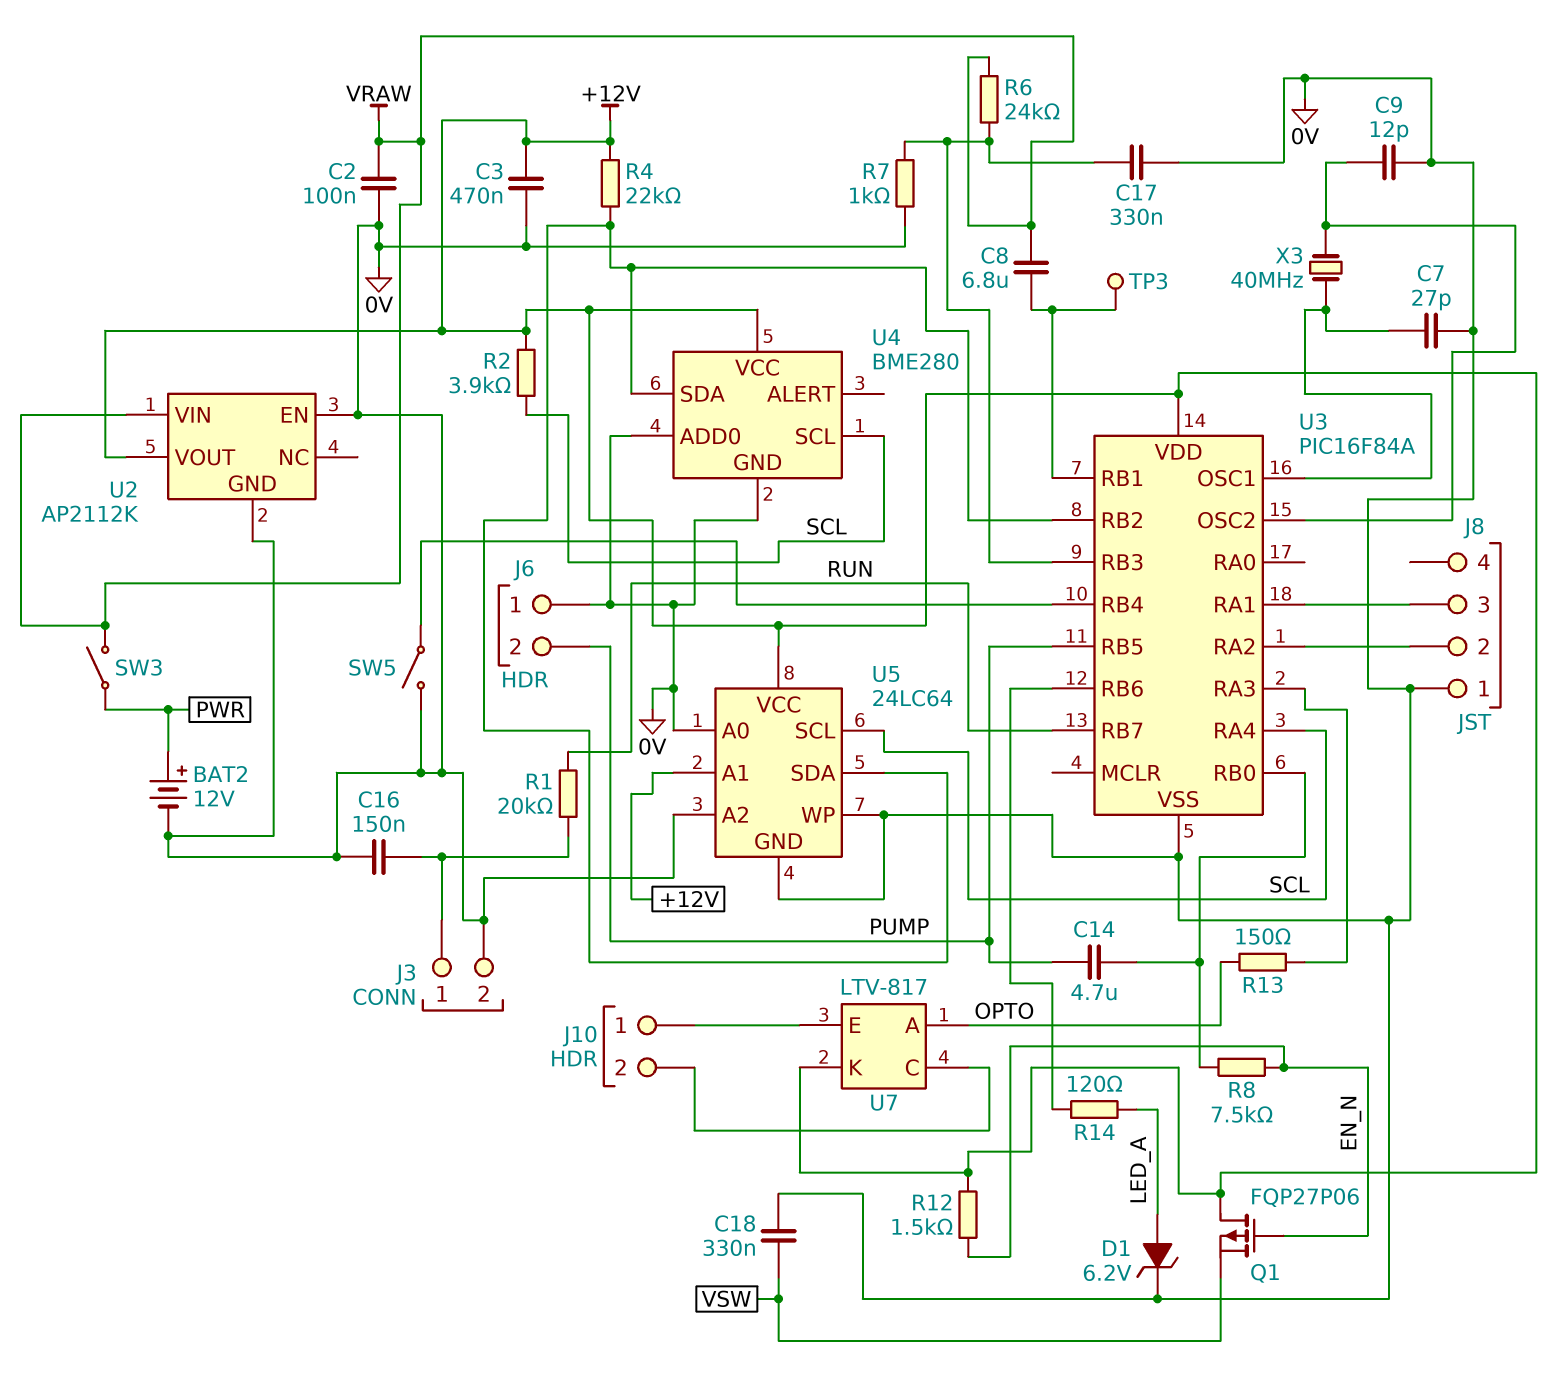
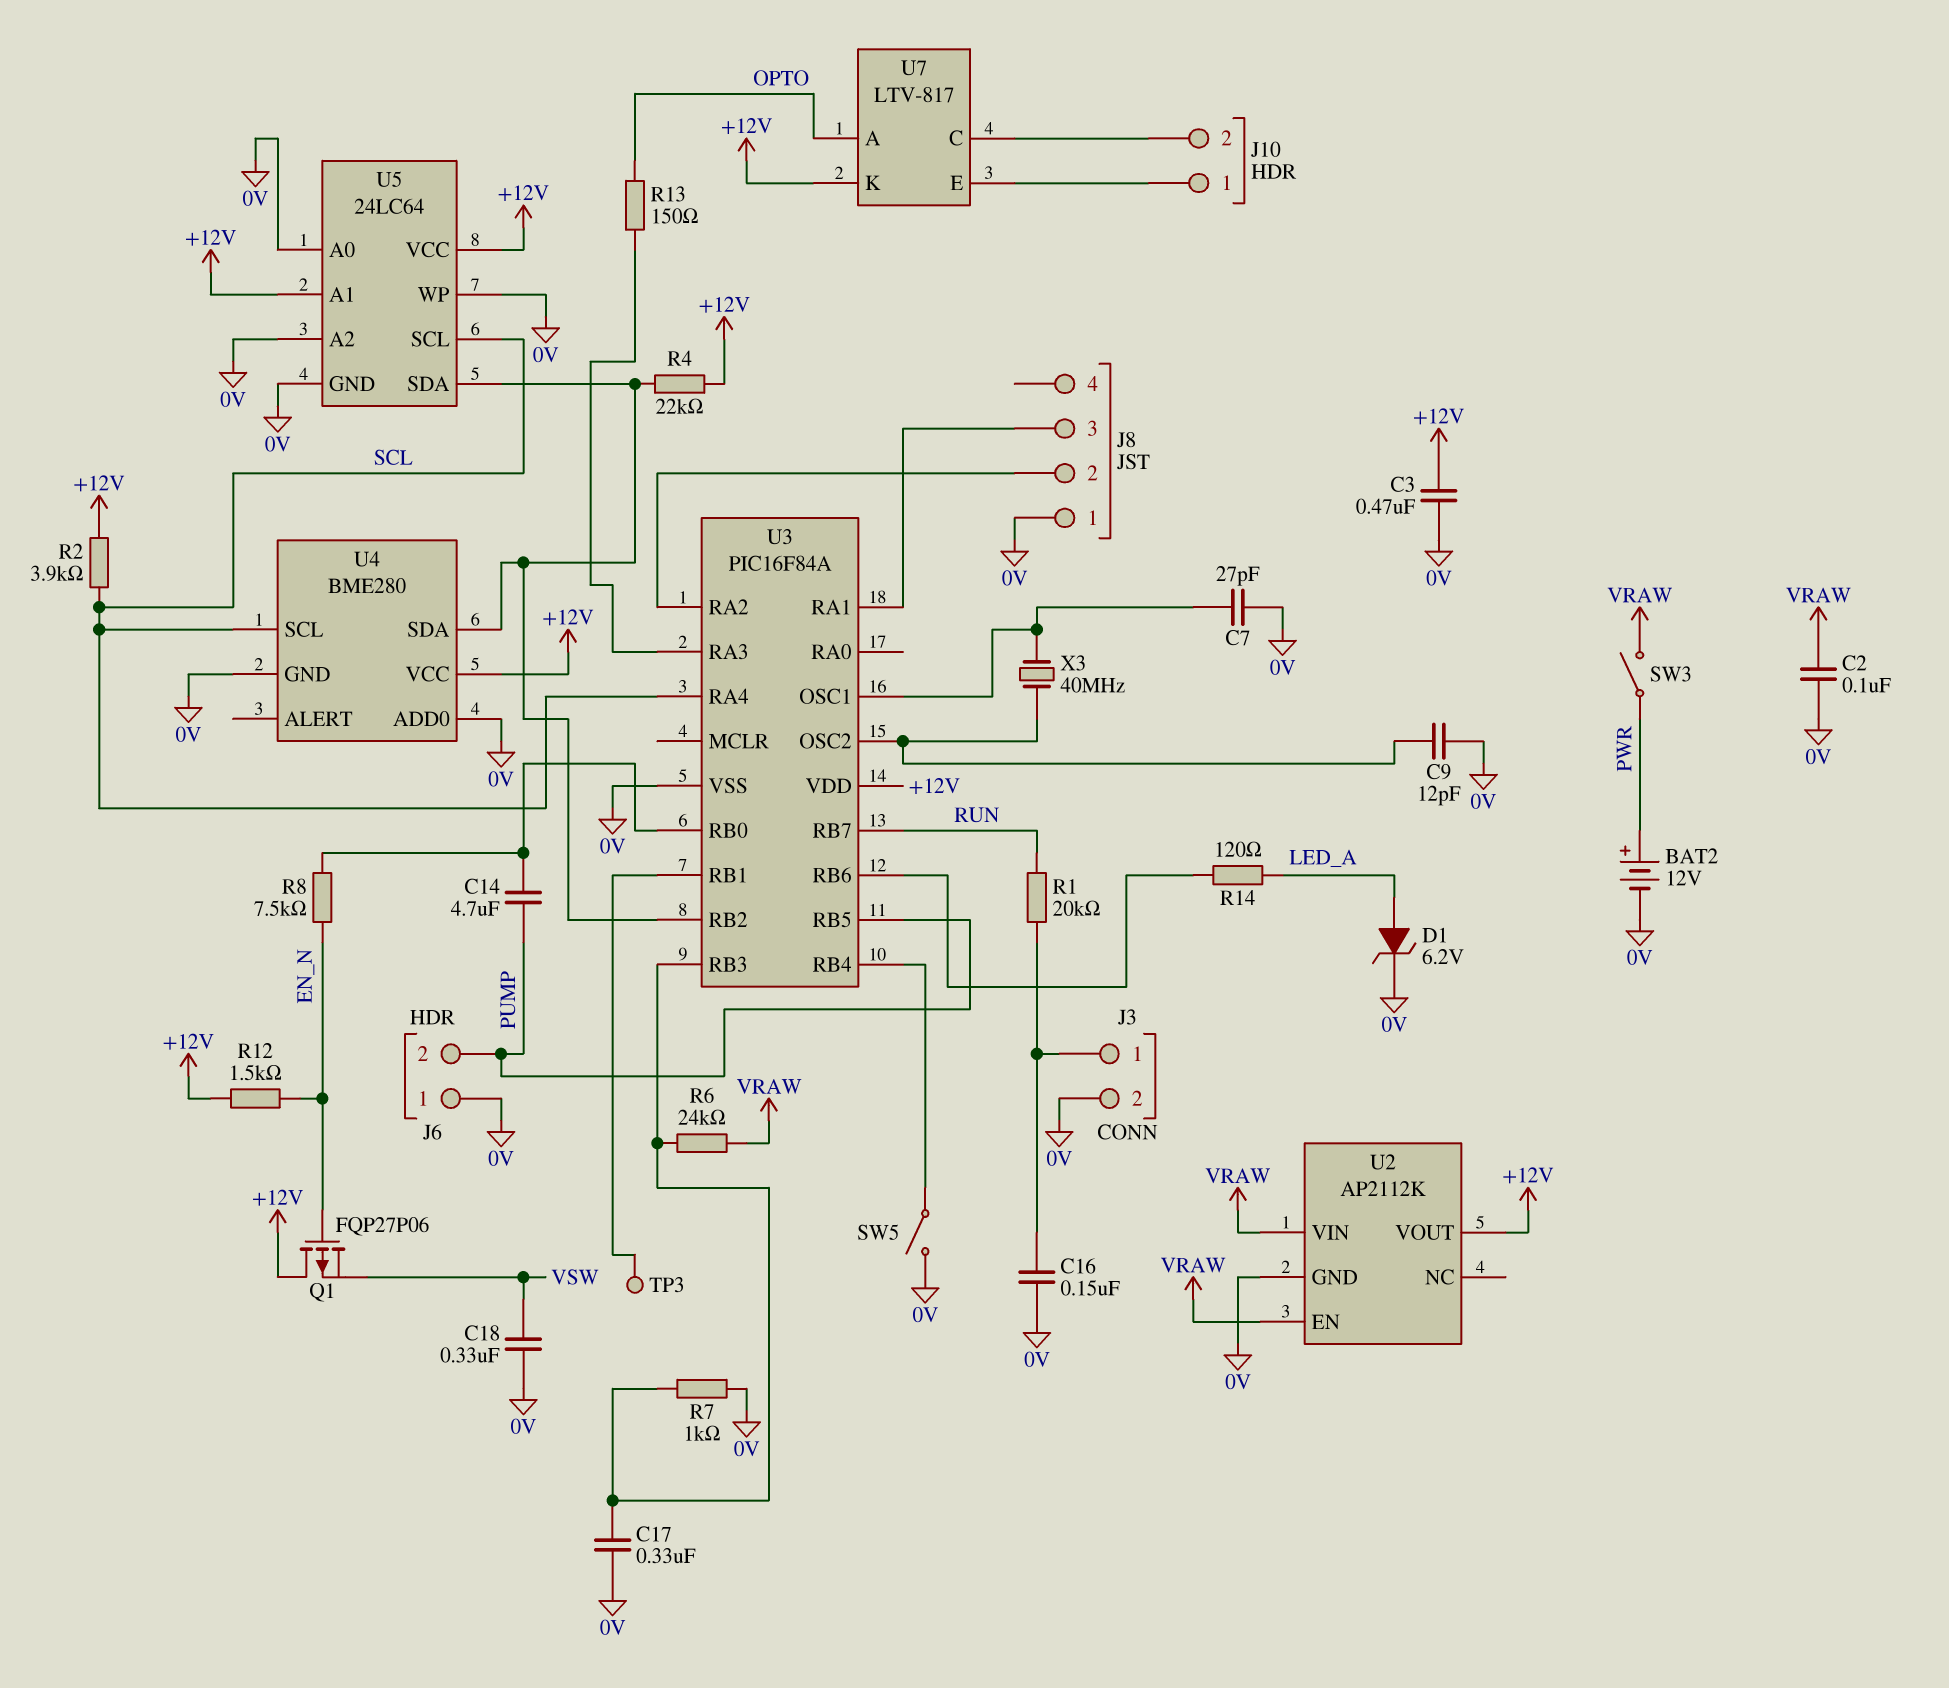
C8: 6.8uF (U3/RB1, VRAW) -> none
U2 pin EN: 0V -> VRAW

